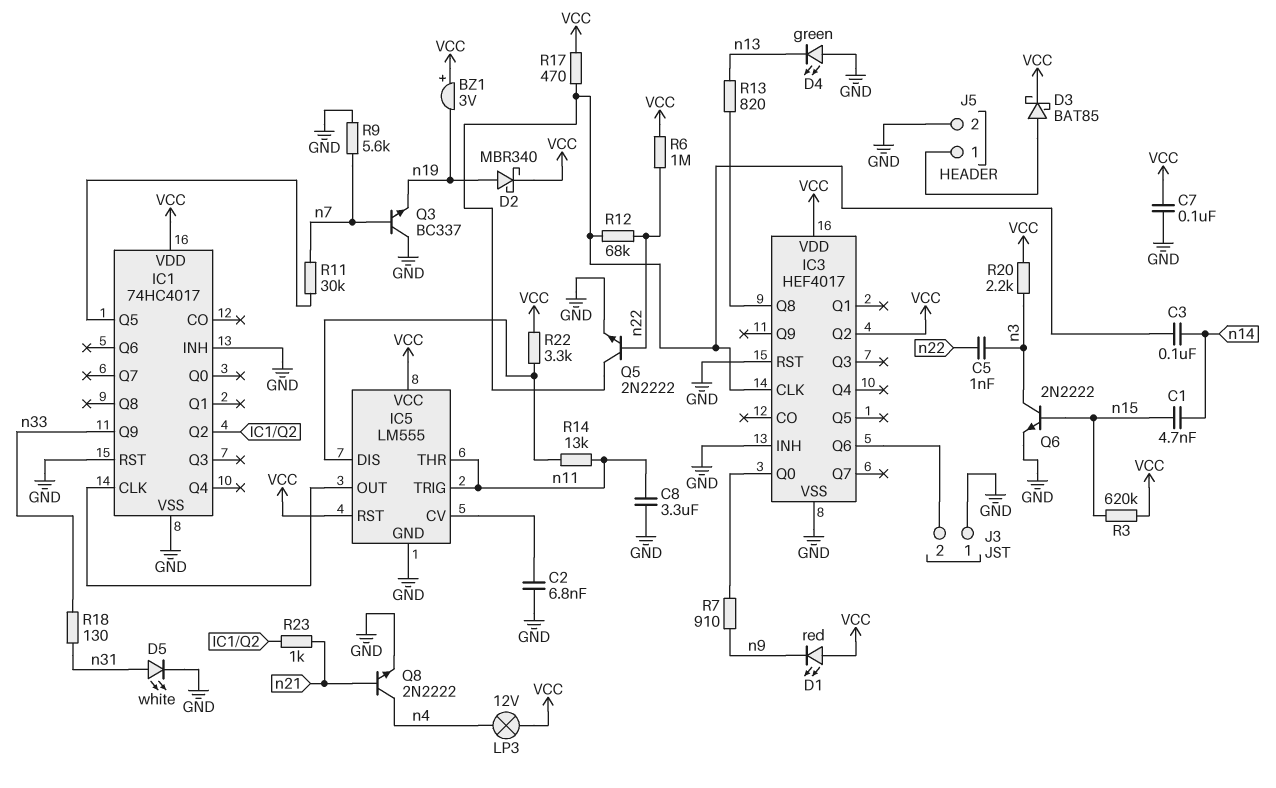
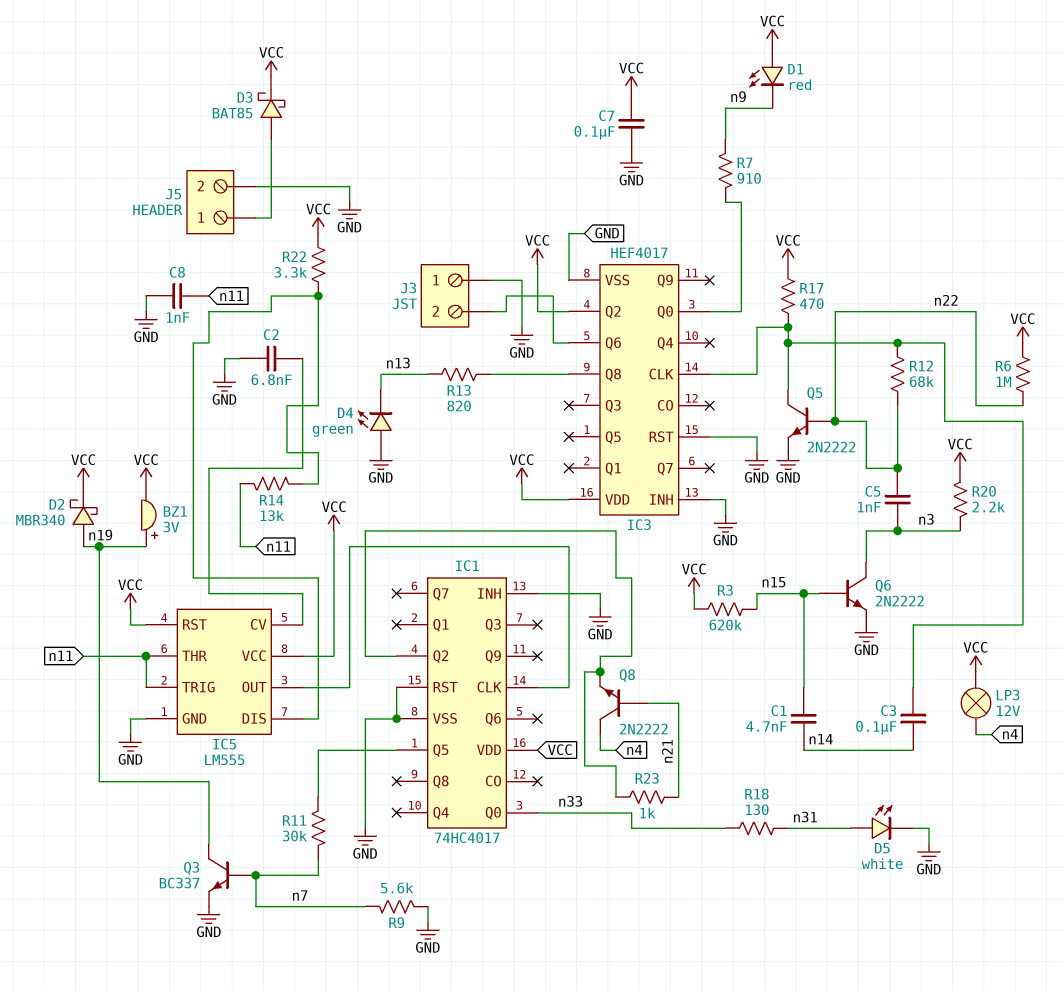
BZ1: buzzer 3V (plus VCC, minus n19) -> buzzer 3V (plus n19, minus VCC)
C8: 3.3uF (GND, n11) -> 1nF (GND, n11)
IC1 pin Q0: none -> n33
IC1 pin Q9: n33 -> none
Q3: NPN BC337 (B n7, C GND, E n19) -> NPN BC337 (B n7, C n19, E GND)
Q8: NPN 2N2222 (B n21, C n4, E GND) -> NPN 2N2222 (B n21, C n4, E IC1/Q2)

